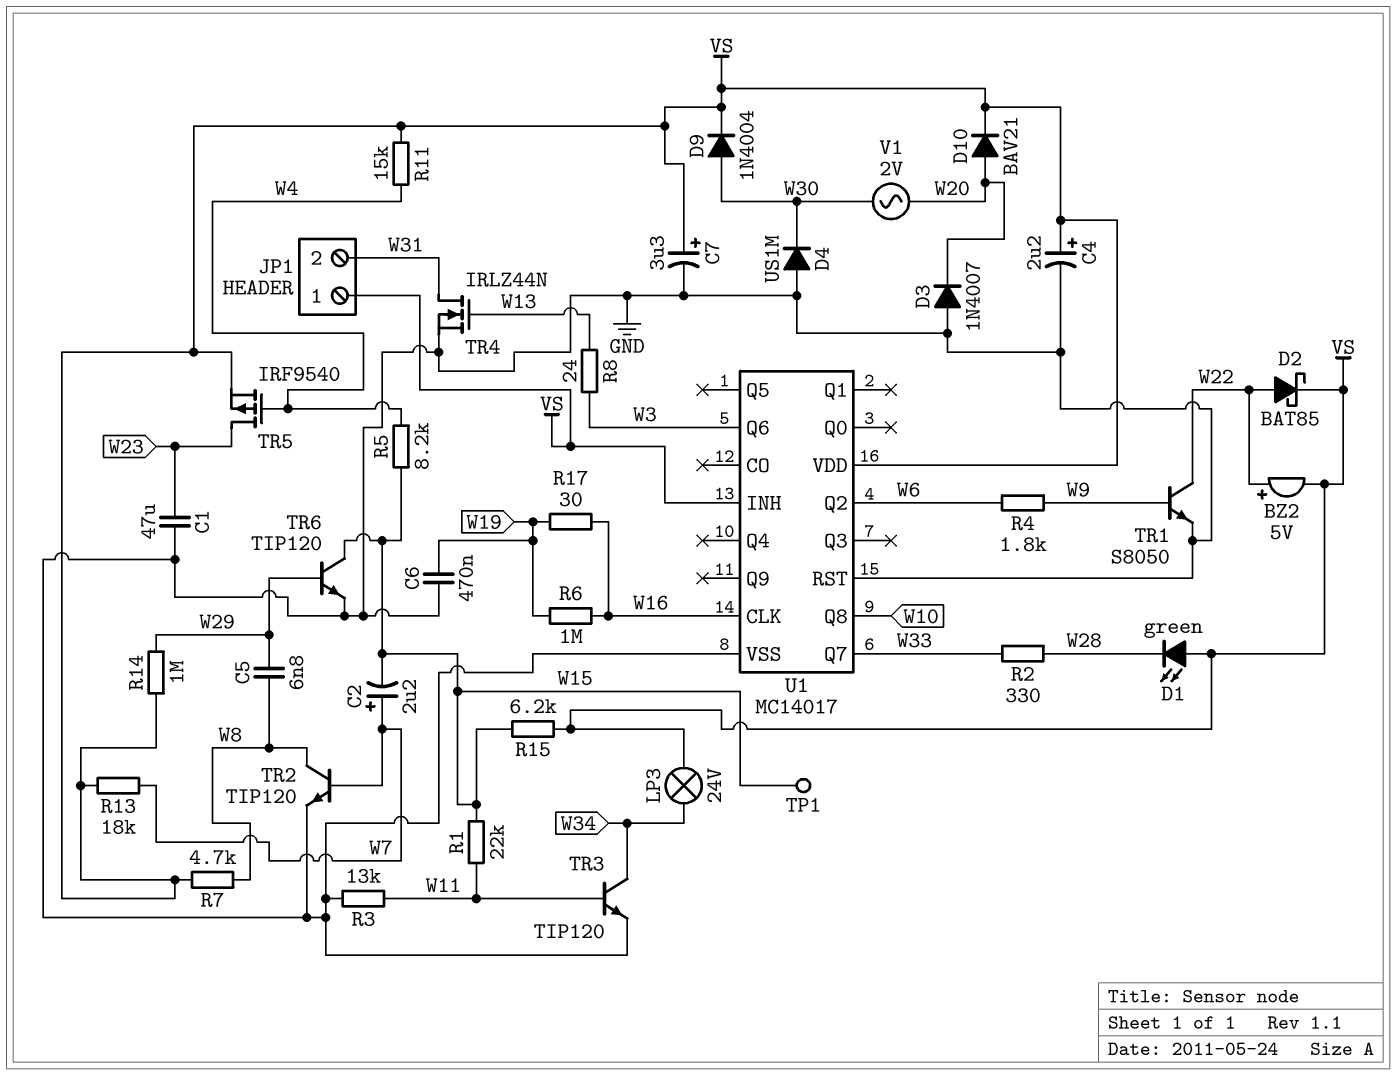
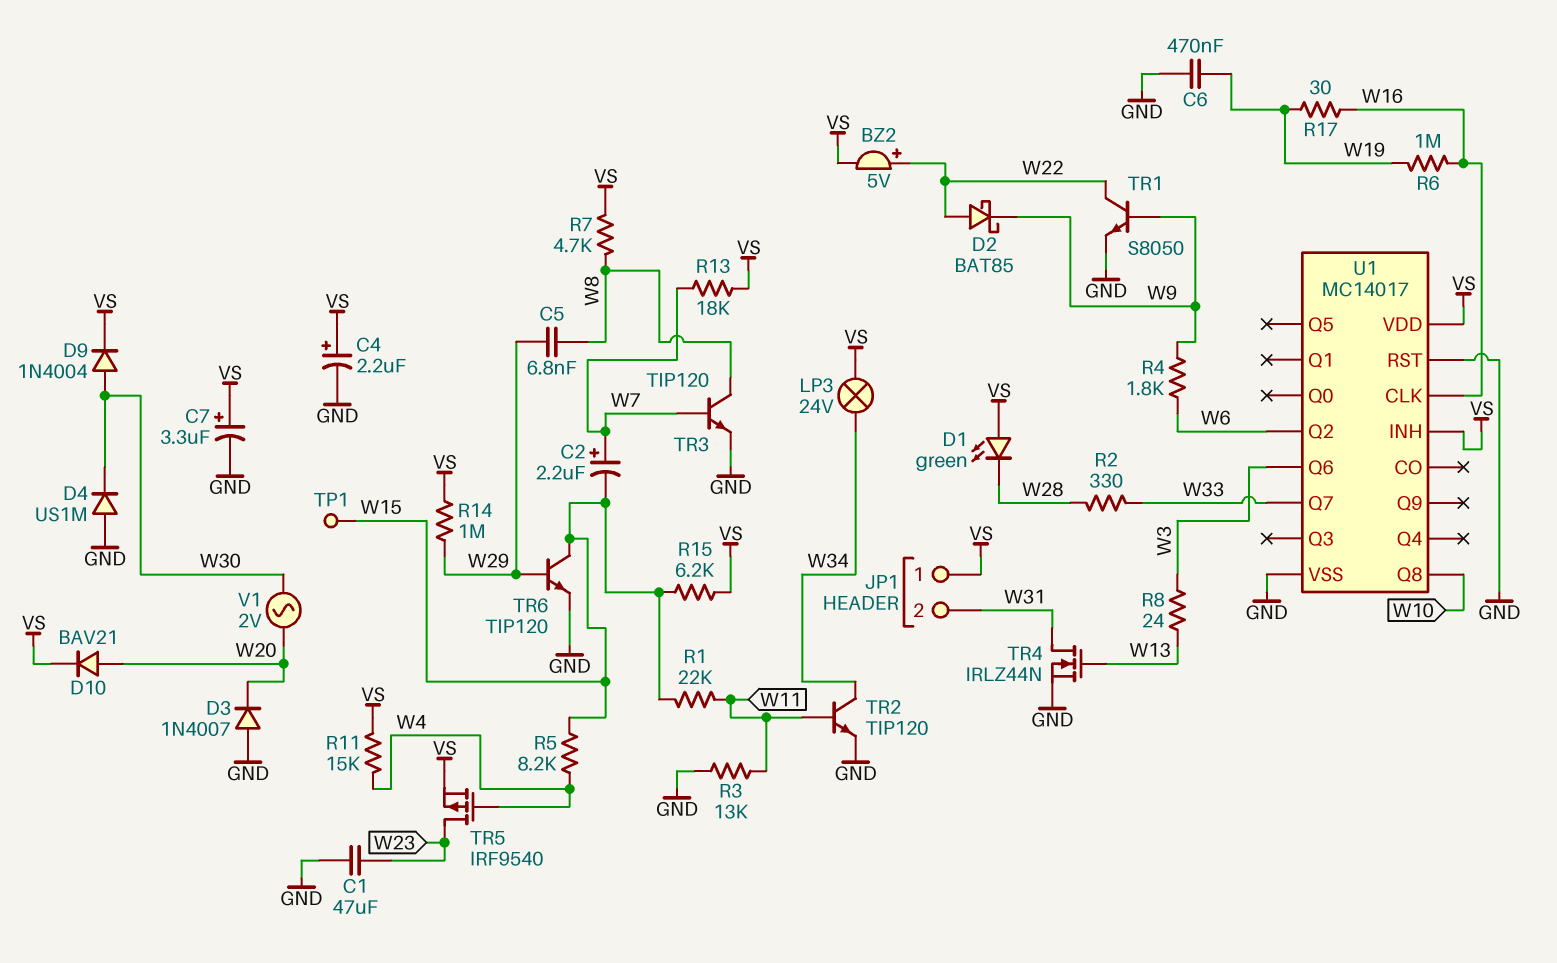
D2: schottky BAT85 (A W22, K VS) -> schottky BAT85 (A W22, K W9)
TR2: NPN TIP120 (B W7, C W8, E GND) -> NPN TIP120 (B W11, C W34, E GND)
TR3: NPN TIP120 (B W11, C W34, E GND) -> NPN TIP120 (B W7, C W8, E GND)

